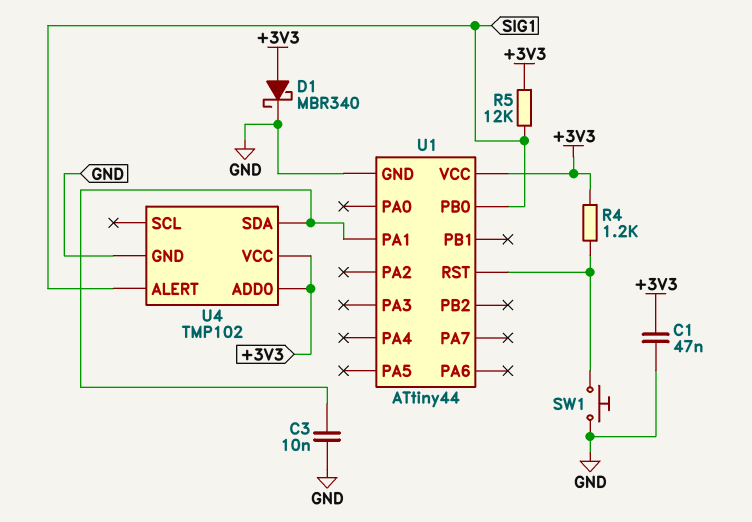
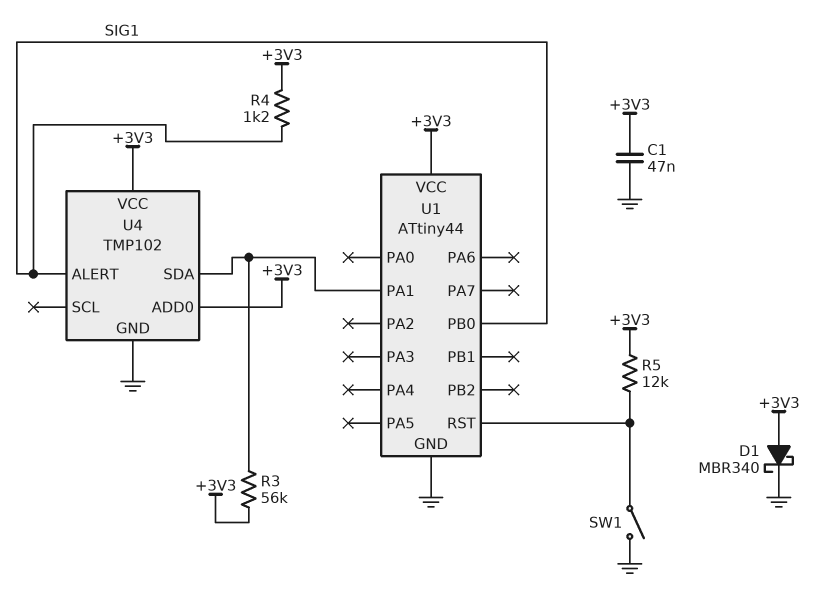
C3: 10nF (GND, U1/PA1) -> none
R3: none -> 56k (+3V3, U1/PA1)
R4: 1.2k (+3V3, U1/RST) -> 1.2k (+3V3, SIG1)
R5: 12k (+3V3, SIG1) -> 12k (+3V3, U1/RST)
SW1: button (GND, U1/RST) -> switch (GND, U1/RST)

